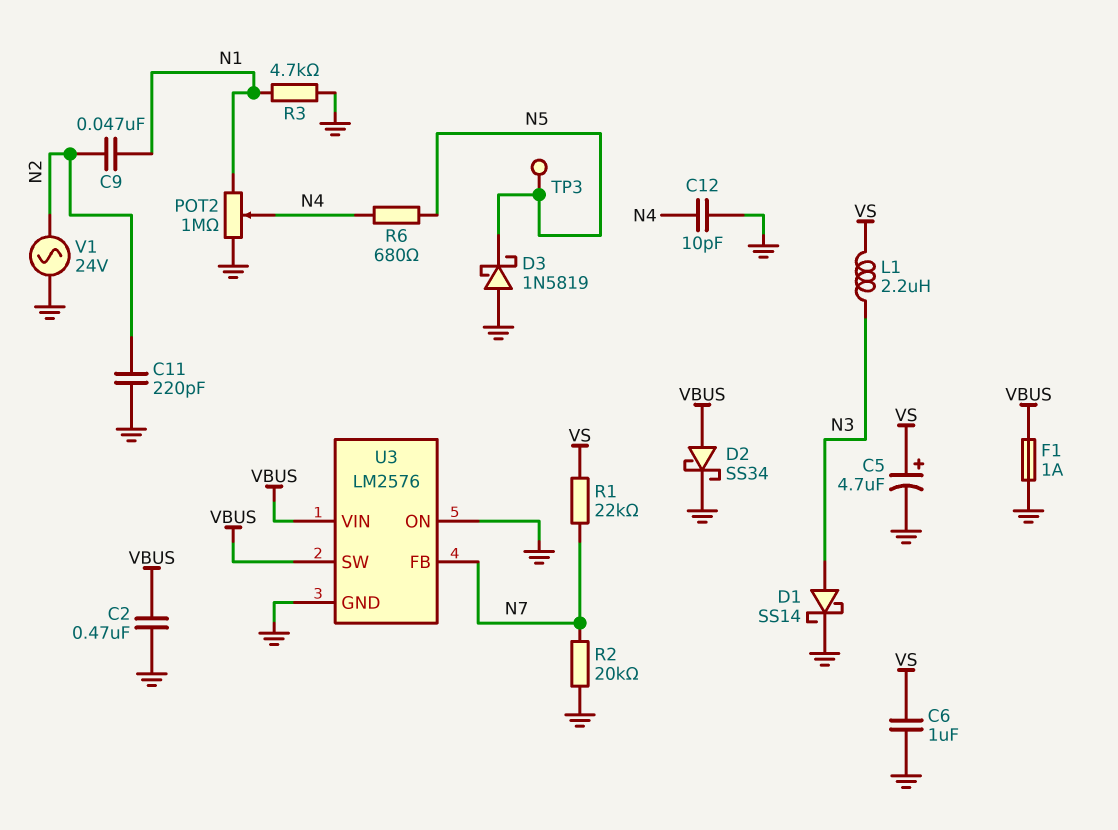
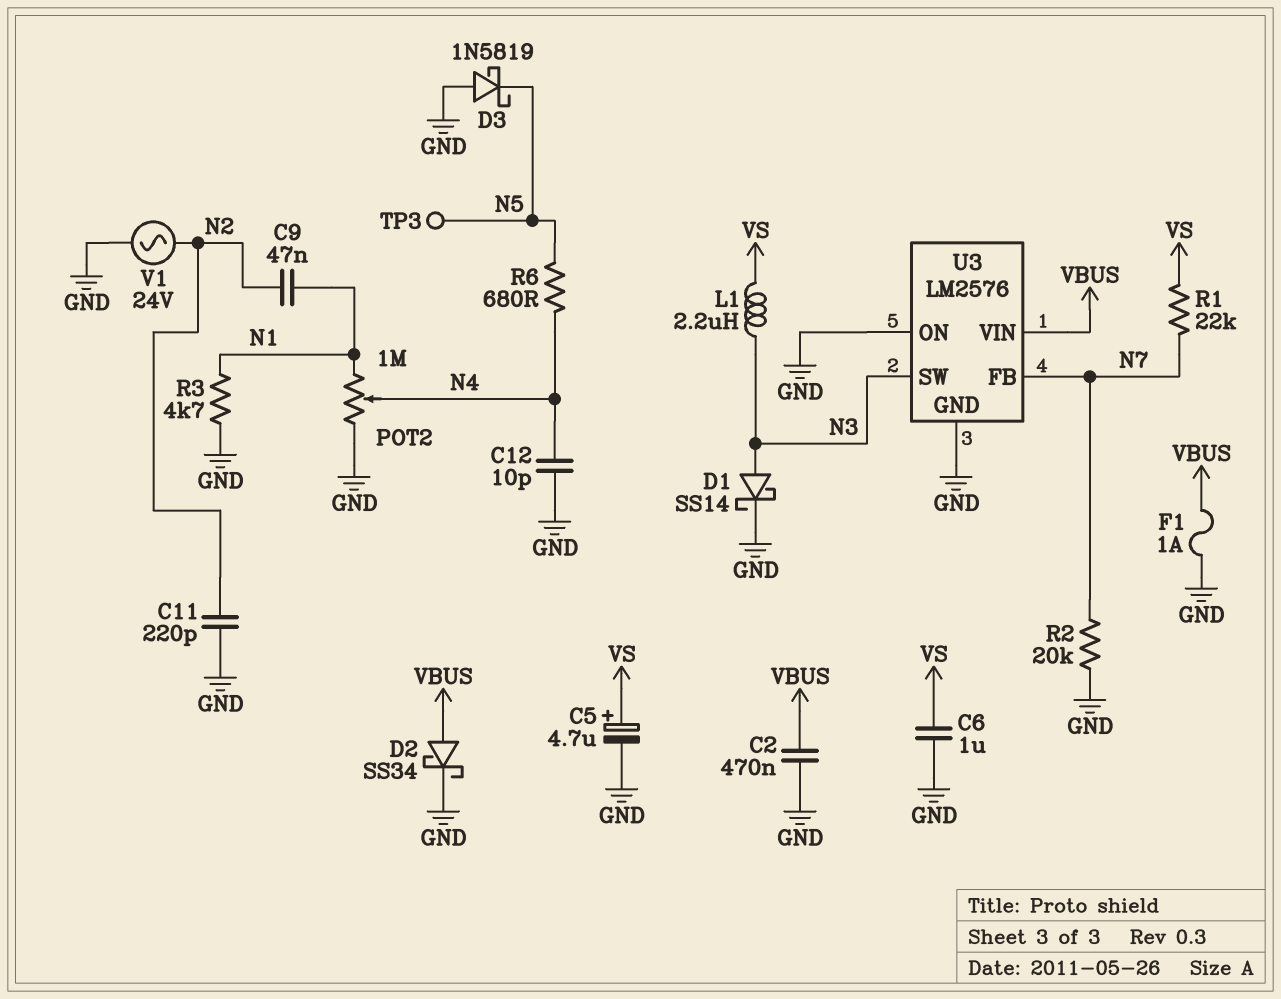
U3 pin SW: VBUS -> N3

